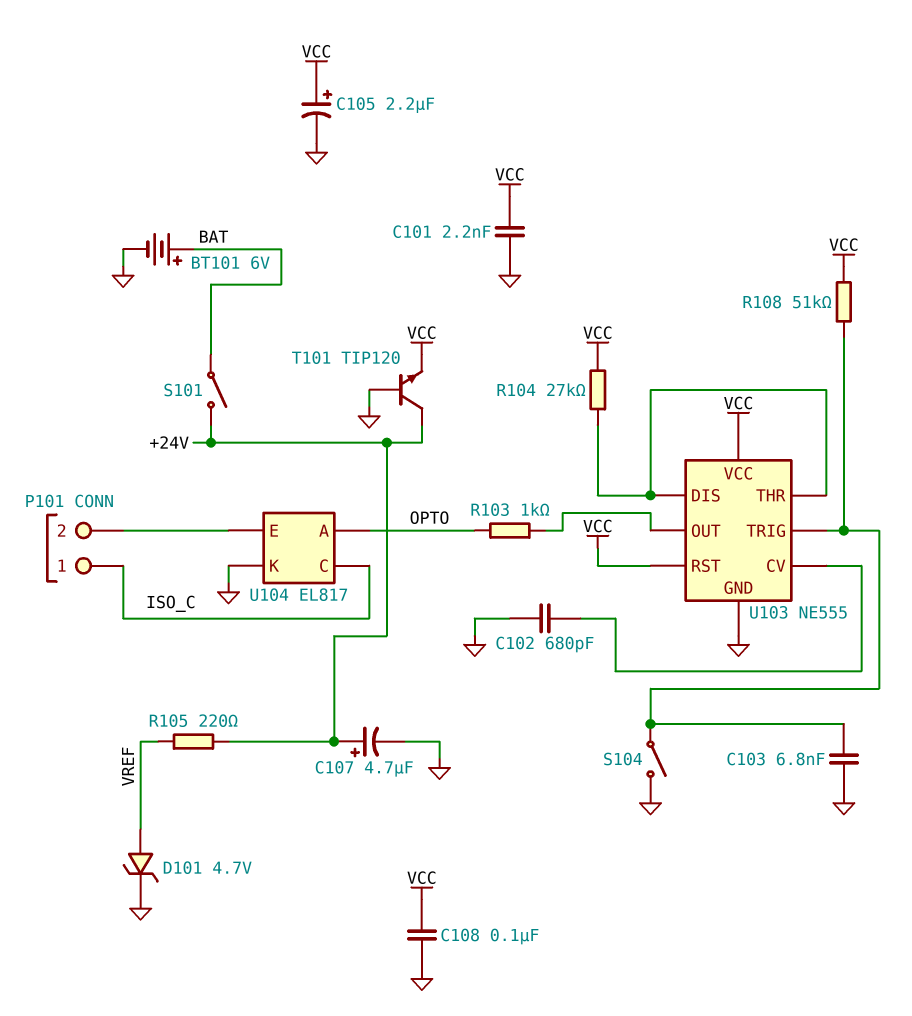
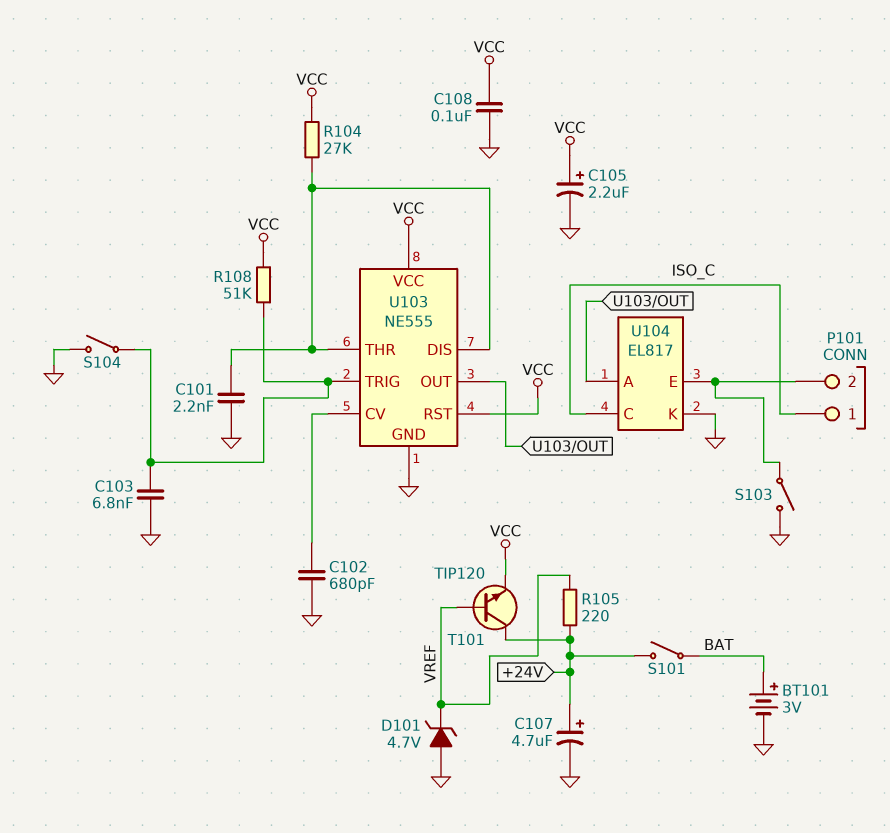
BT101: 6V (plus BAT, minus GND) -> 3V (plus BAT, minus GND)
C101: 2.2nF (GND, VCC) -> 2.2nF (GND, U103/DIS)
D101: zener 4.7V (A VREF, K GND) -> zener 4.7V (A GND, K VREF)
R103: 1k (OPTO, U103/OUT) -> none
S103: none -> switch (GND, P101/2)
T101: NPN TIP120 (B GND, C +24V, E VCC) -> NPN TIP120 (B VREF, C +24V, E VCC)
U104 pin A: OPTO -> U103/OUT

